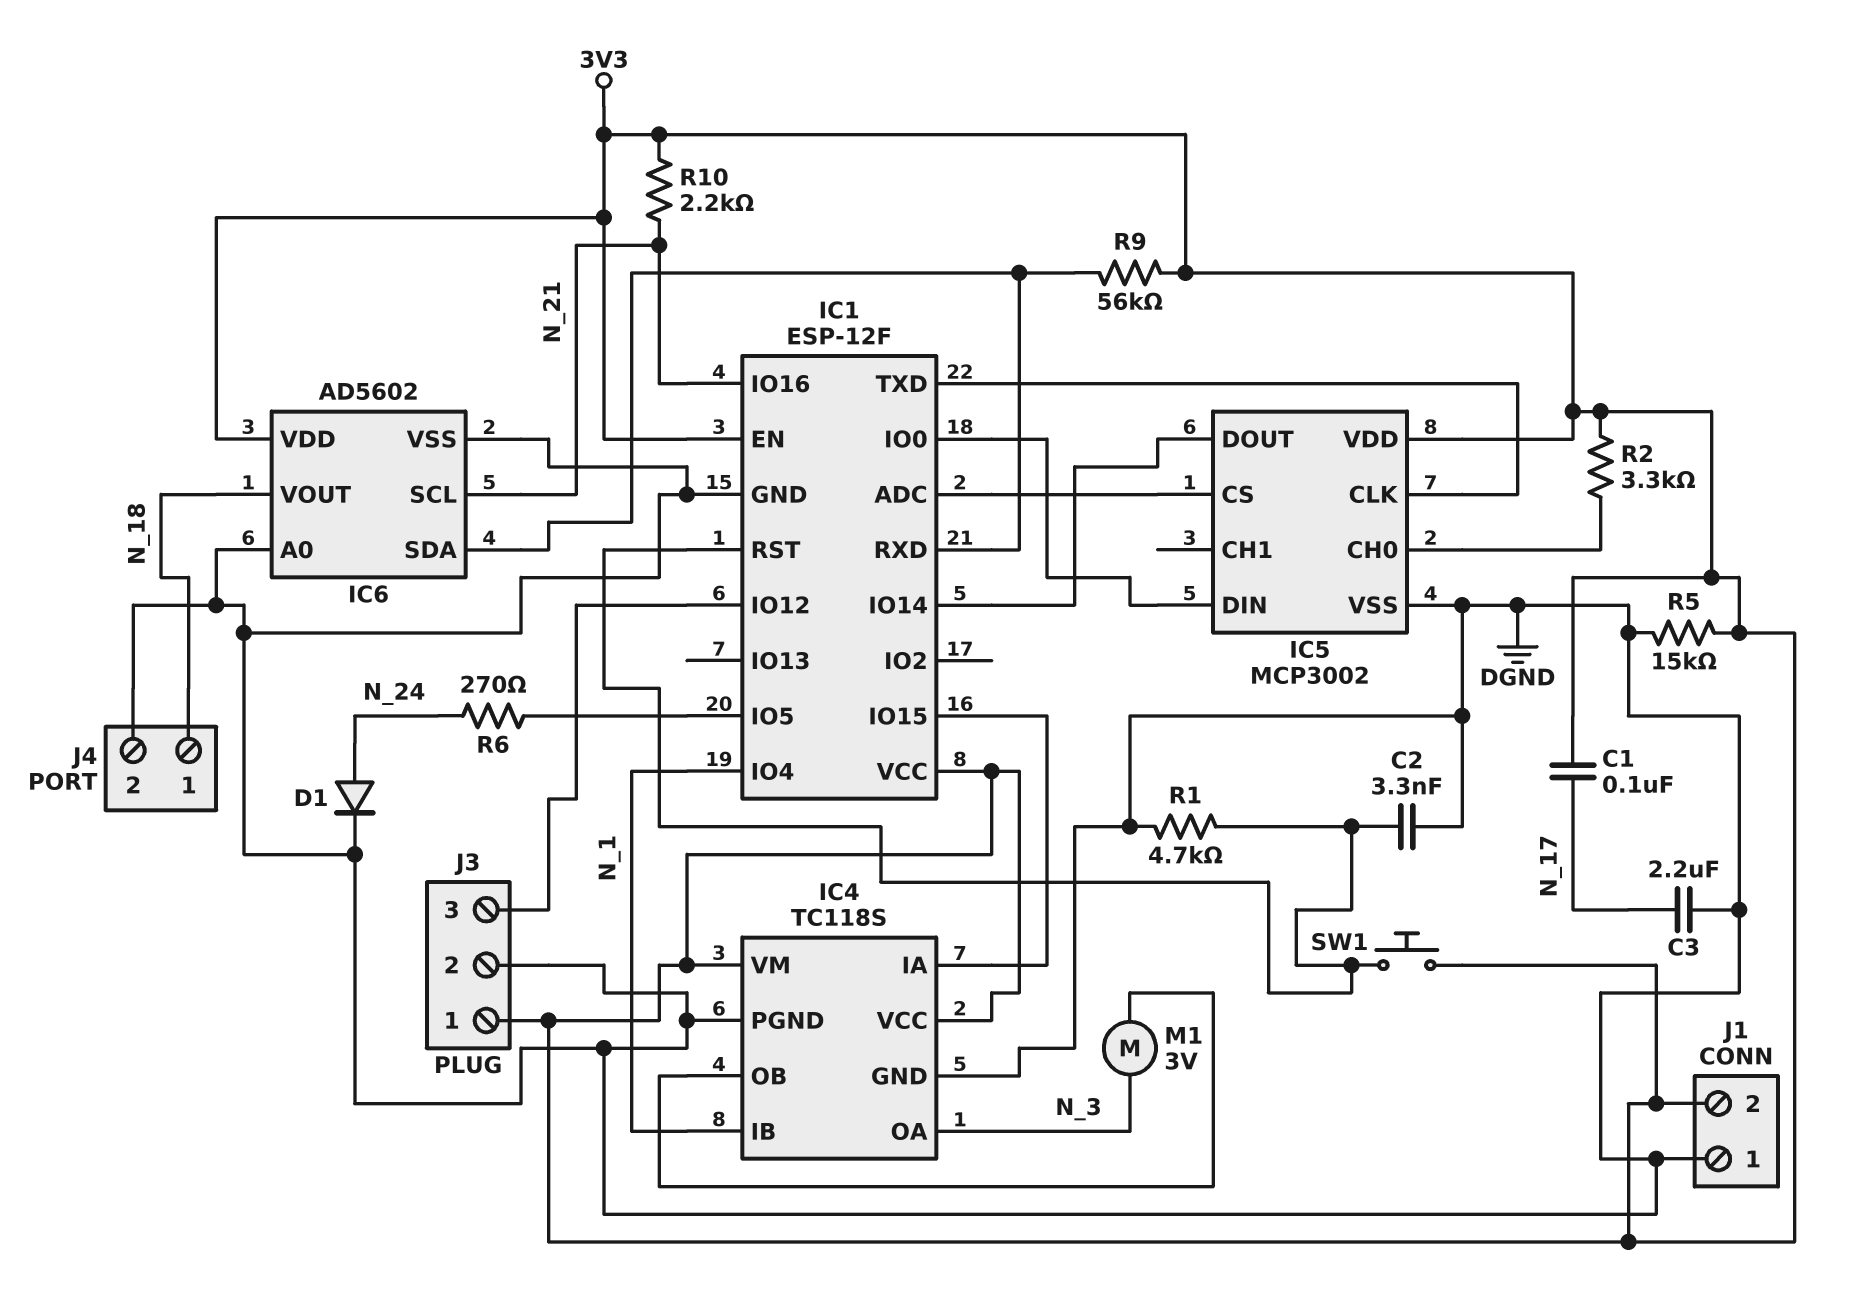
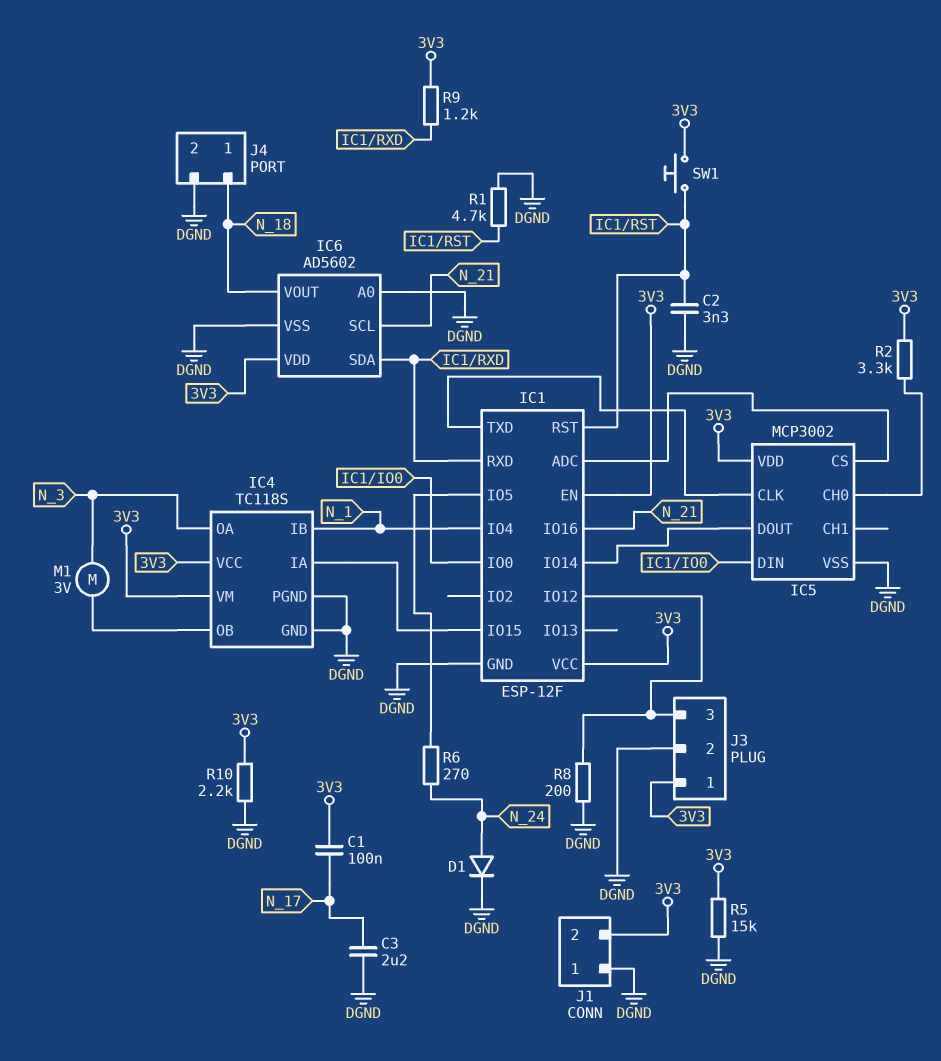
R8: none -> 200 (DGND, IC1/IO12)
R9: 56k (3V3, IC1/RXD) -> 1.2k (3V3, IC1/RXD)
R10: 2.2k (3V3, N_21) -> 2.2k (3V3, DGND)

